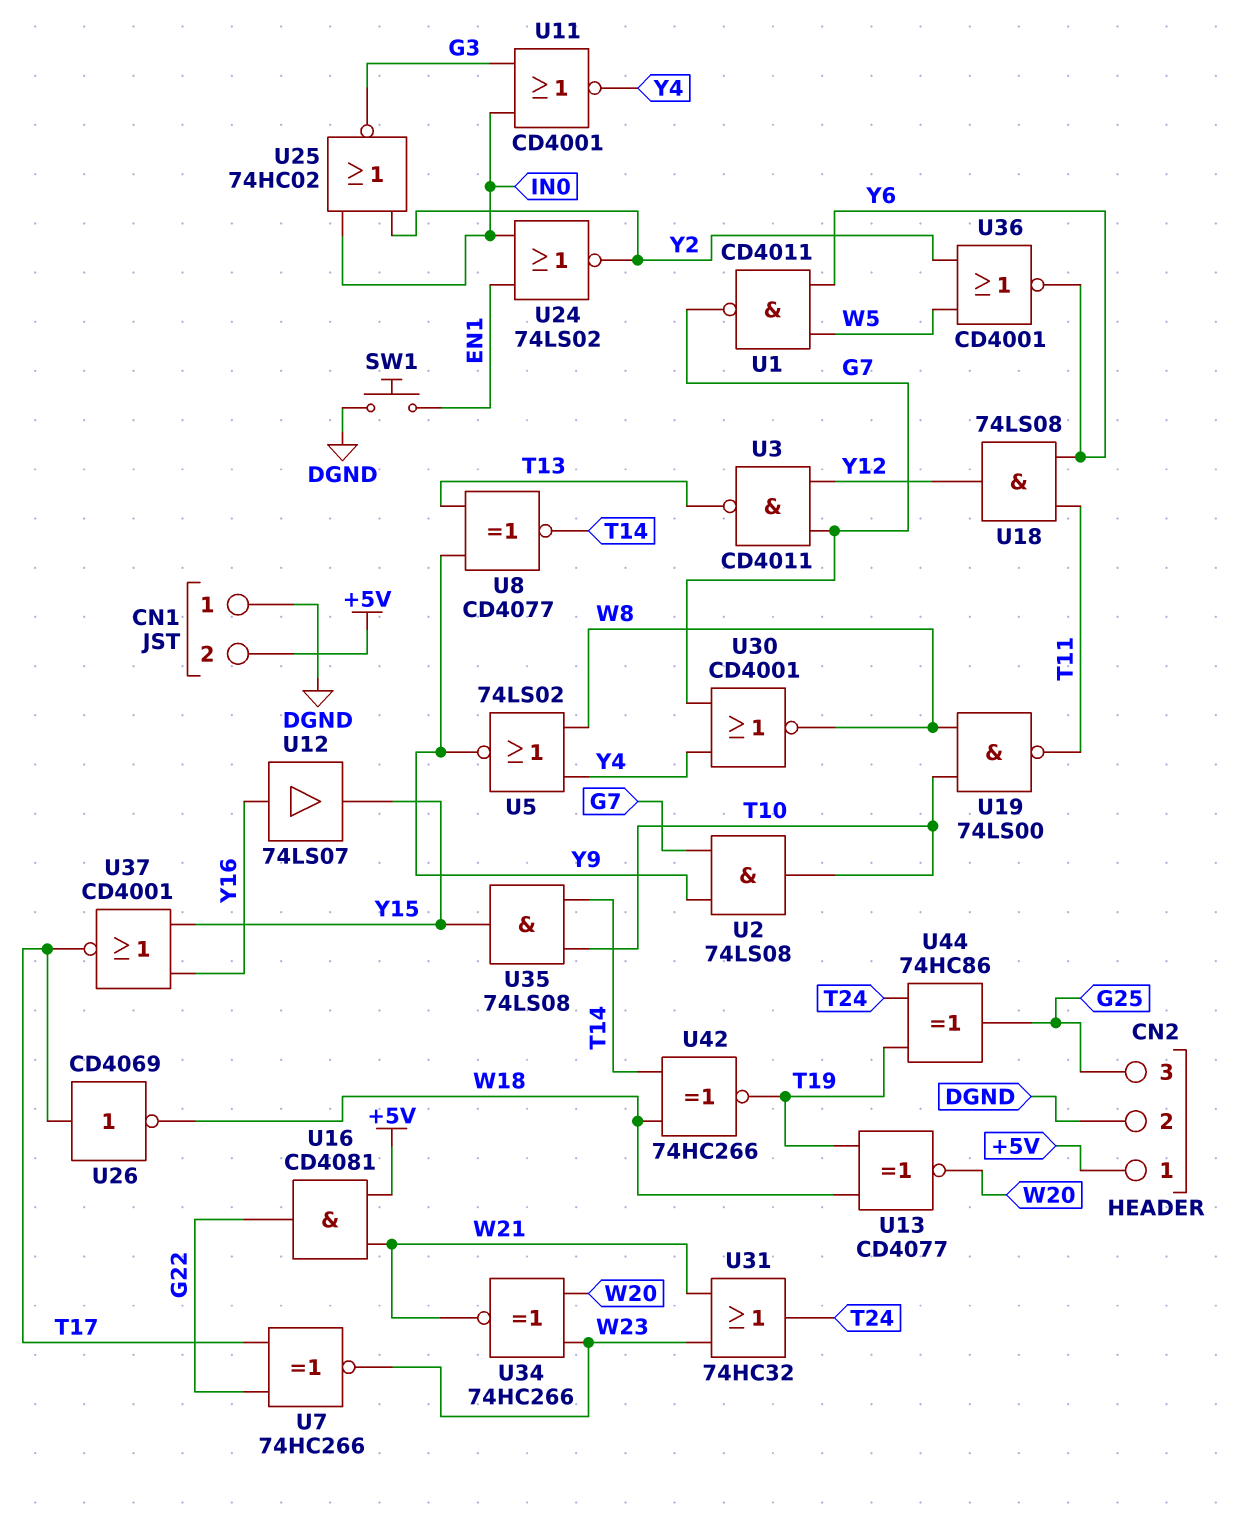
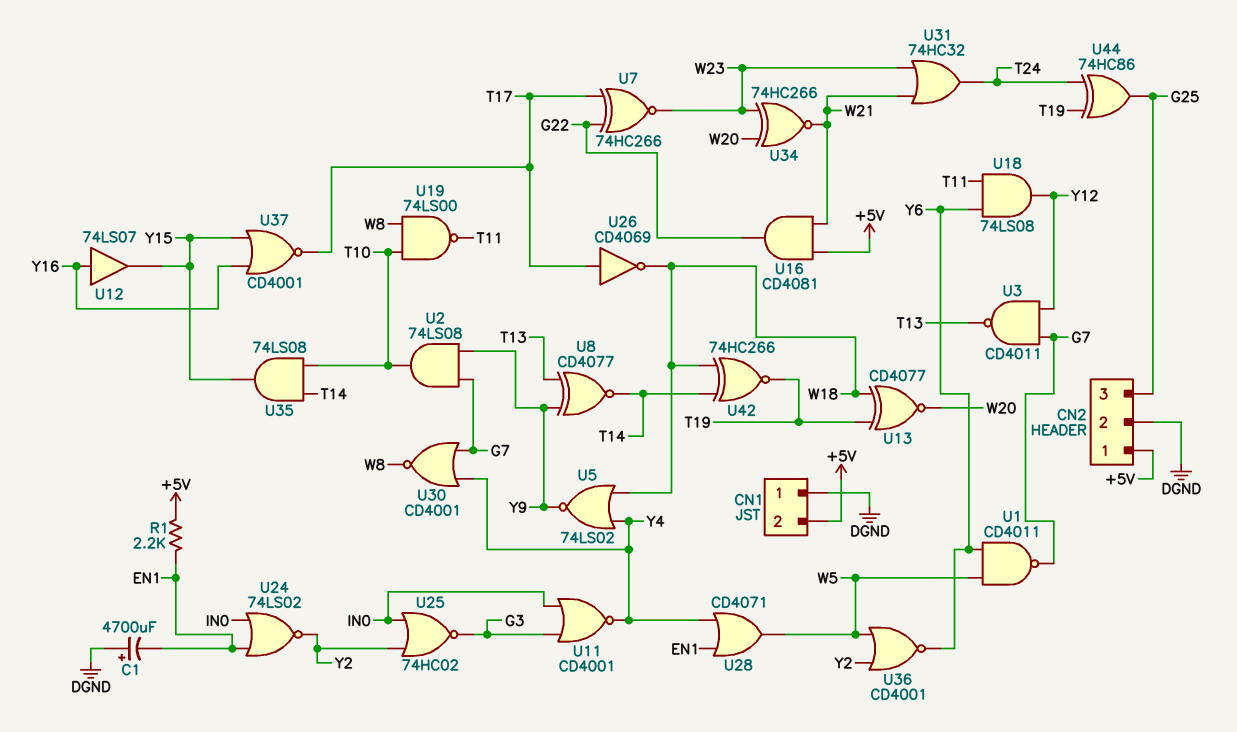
C1: none -> 4700uF (plus DGND, minus EN1)
R1: none -> 2.2k (+5V, EN1)
SW1: button (DGND, EN1) -> none
U5: NOR 74LS02 (in W8, in Y4, out Y9) -> NOR 74LS02 (in W18, in Y4, out Y9)
U28: none -> OR CD4071 (in EN1, in Y4, out W5)

